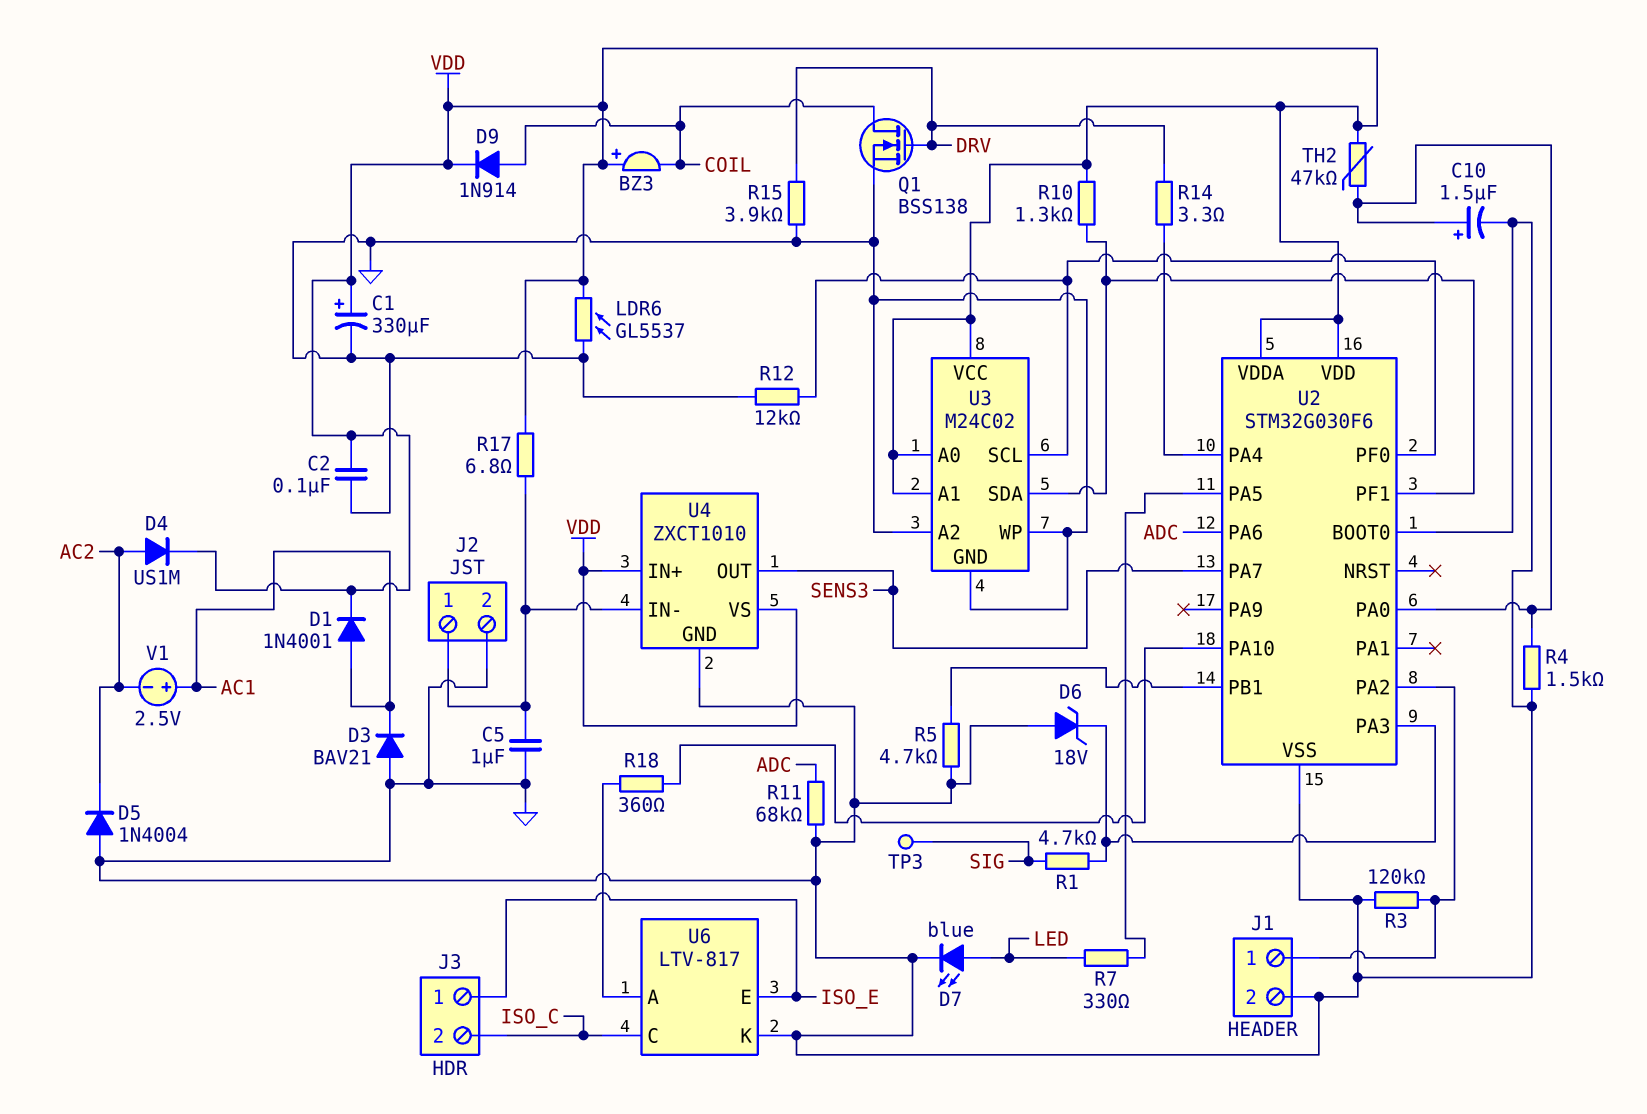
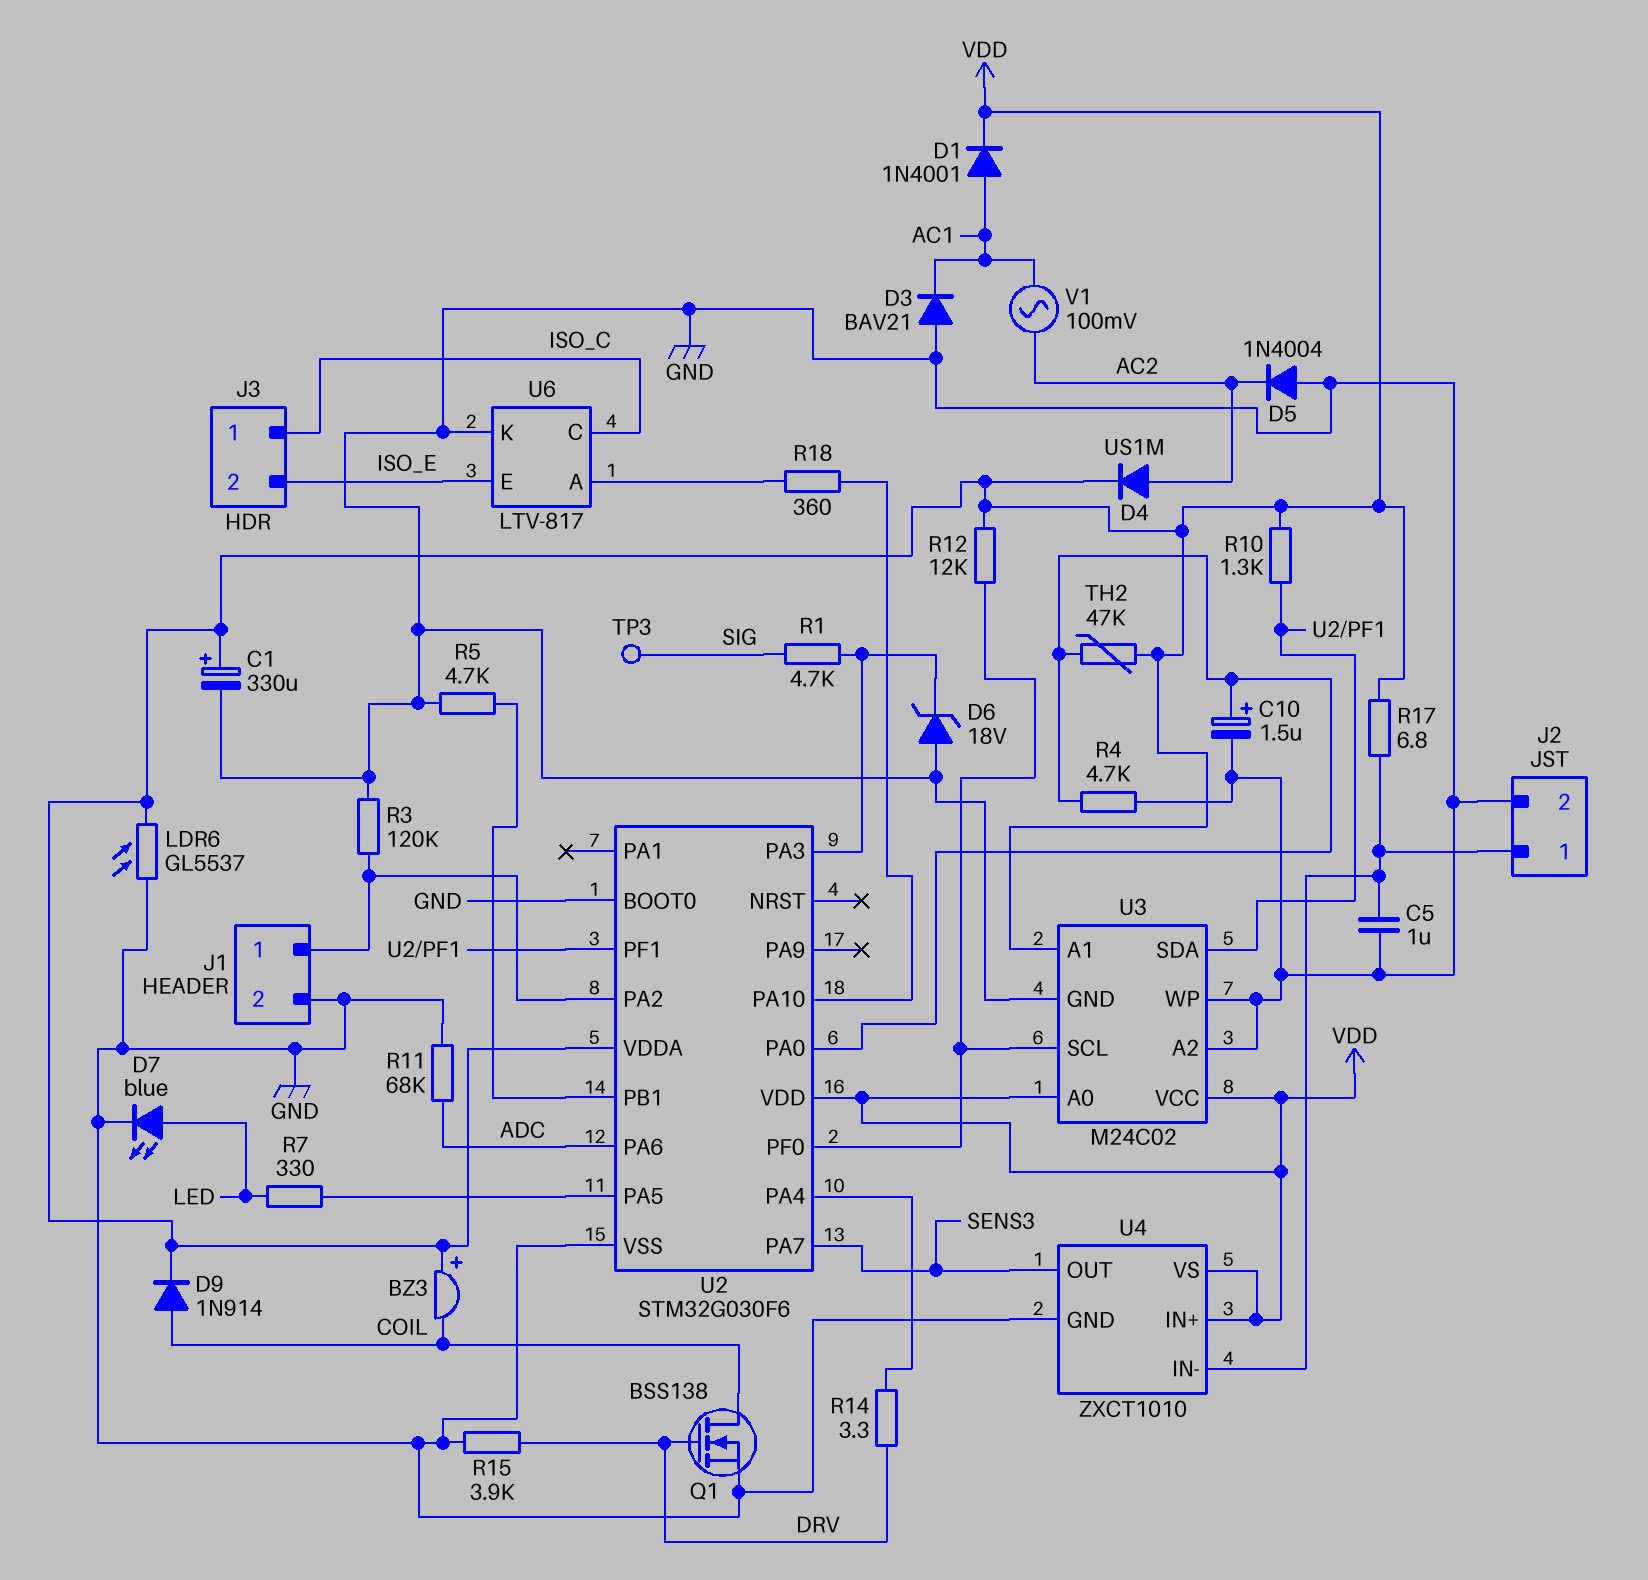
C2: 100nF (GND, VDD) -> none
J3 pin 1: ISO_E -> ISO_C
J3 pin 2: ISO_C -> ISO_E
R4: 1.5k (GND, U2/PA0) -> 4.7k (GND, U2/PA0)
R12: 12k (GND, U2/PF0) -> 12k (U2/PF0, VDD)
V1: 2.5V (plus AC1, minus AC2) -> AC 100mV (AC1, AC2)

